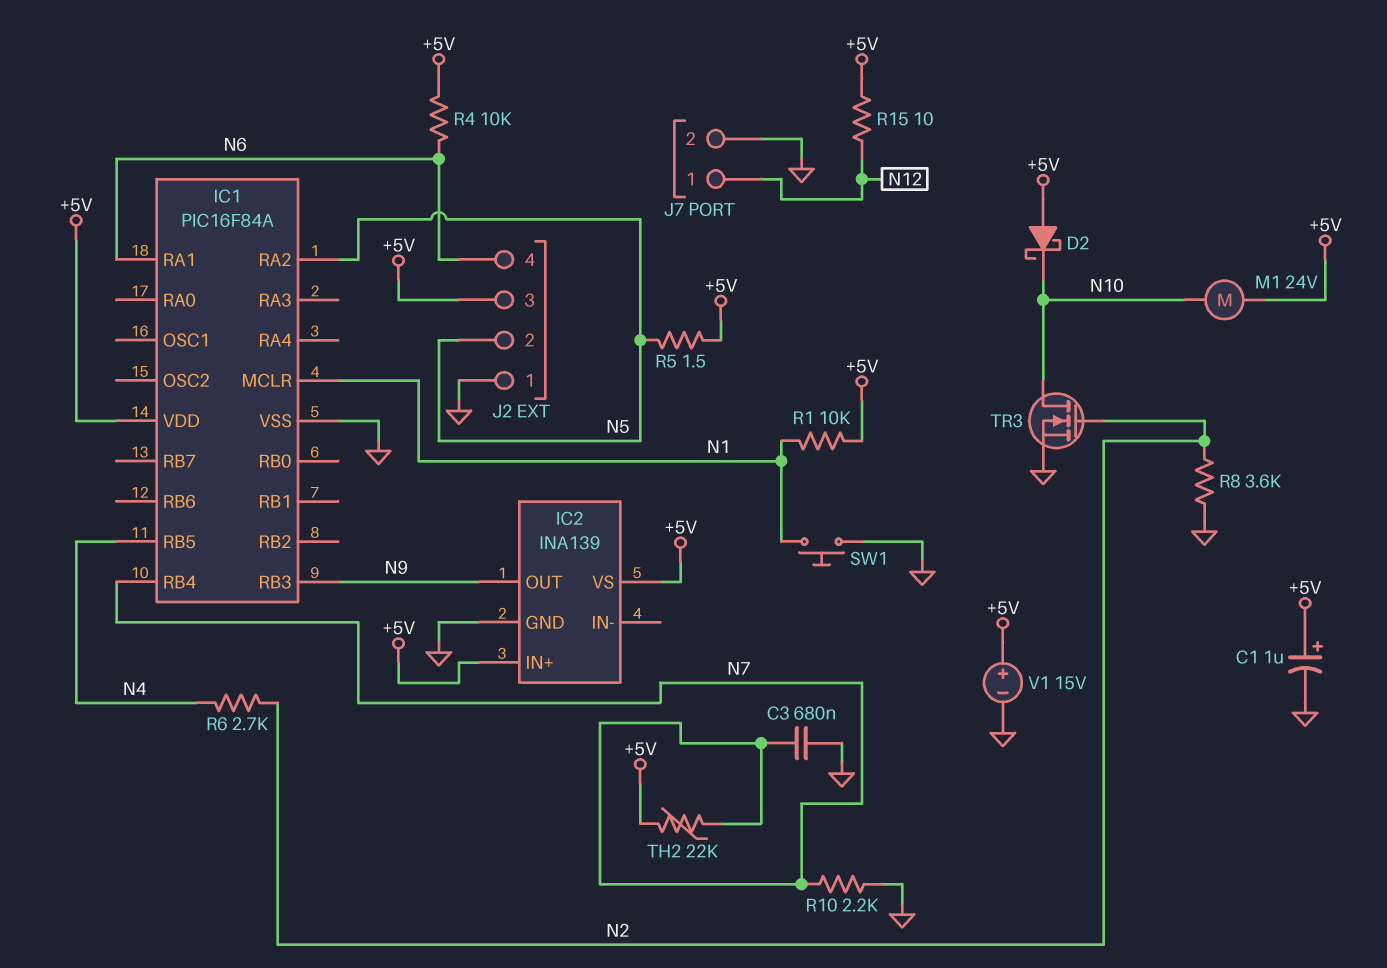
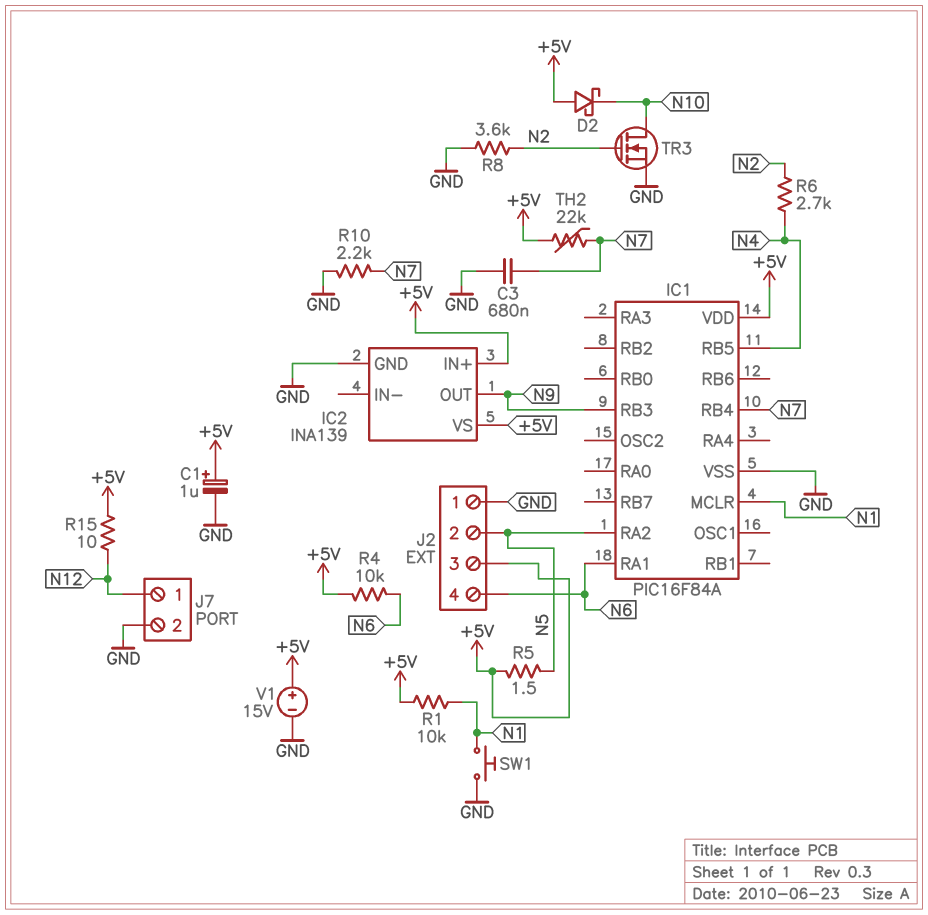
M1: motor 24V (+5V, N10) -> none

